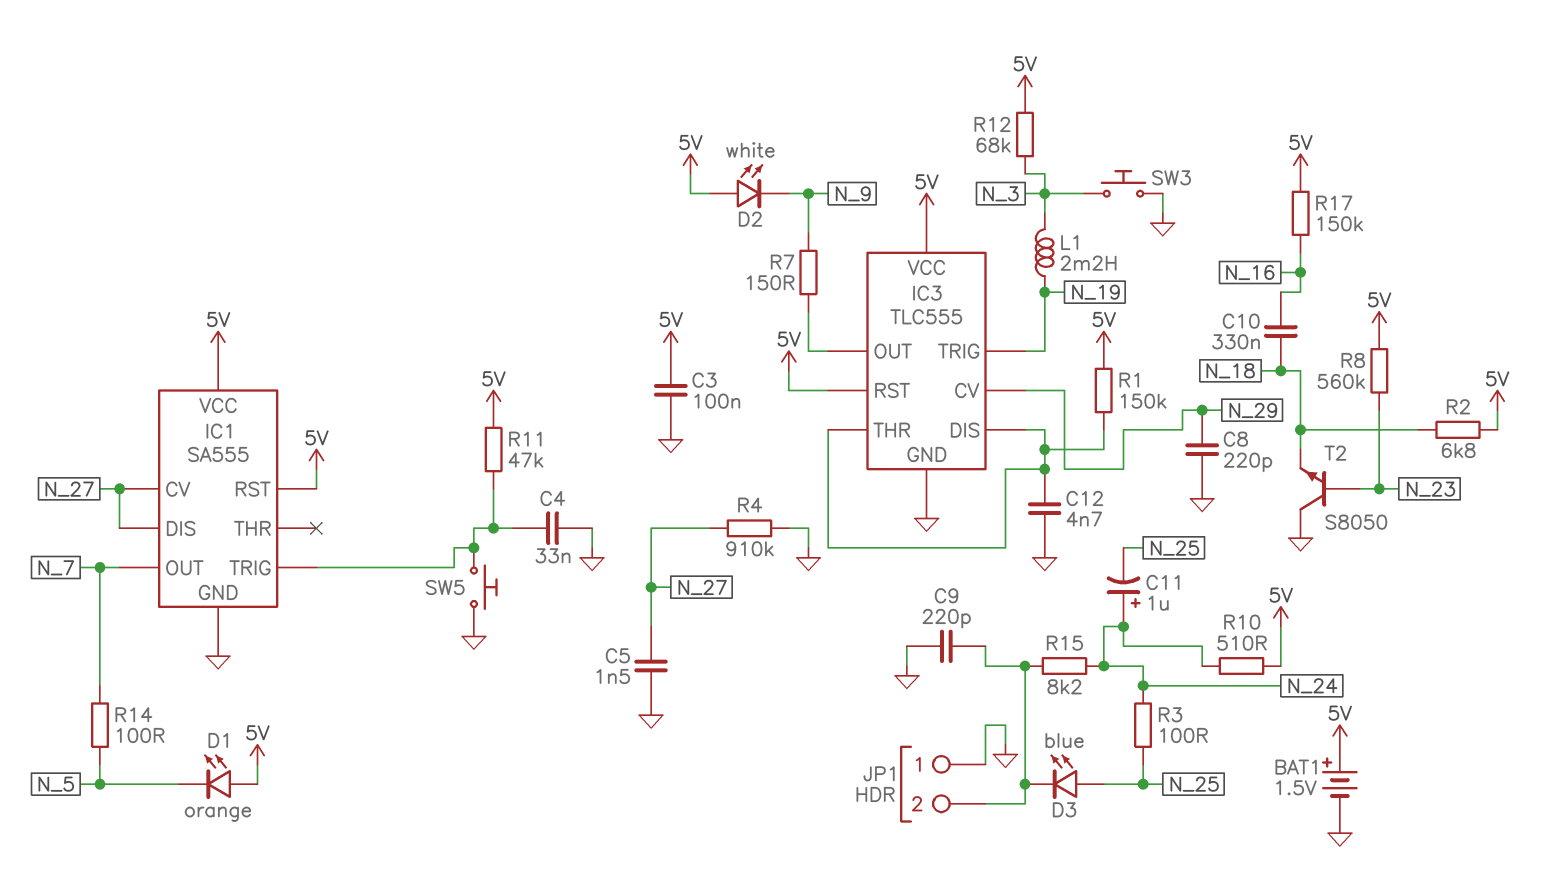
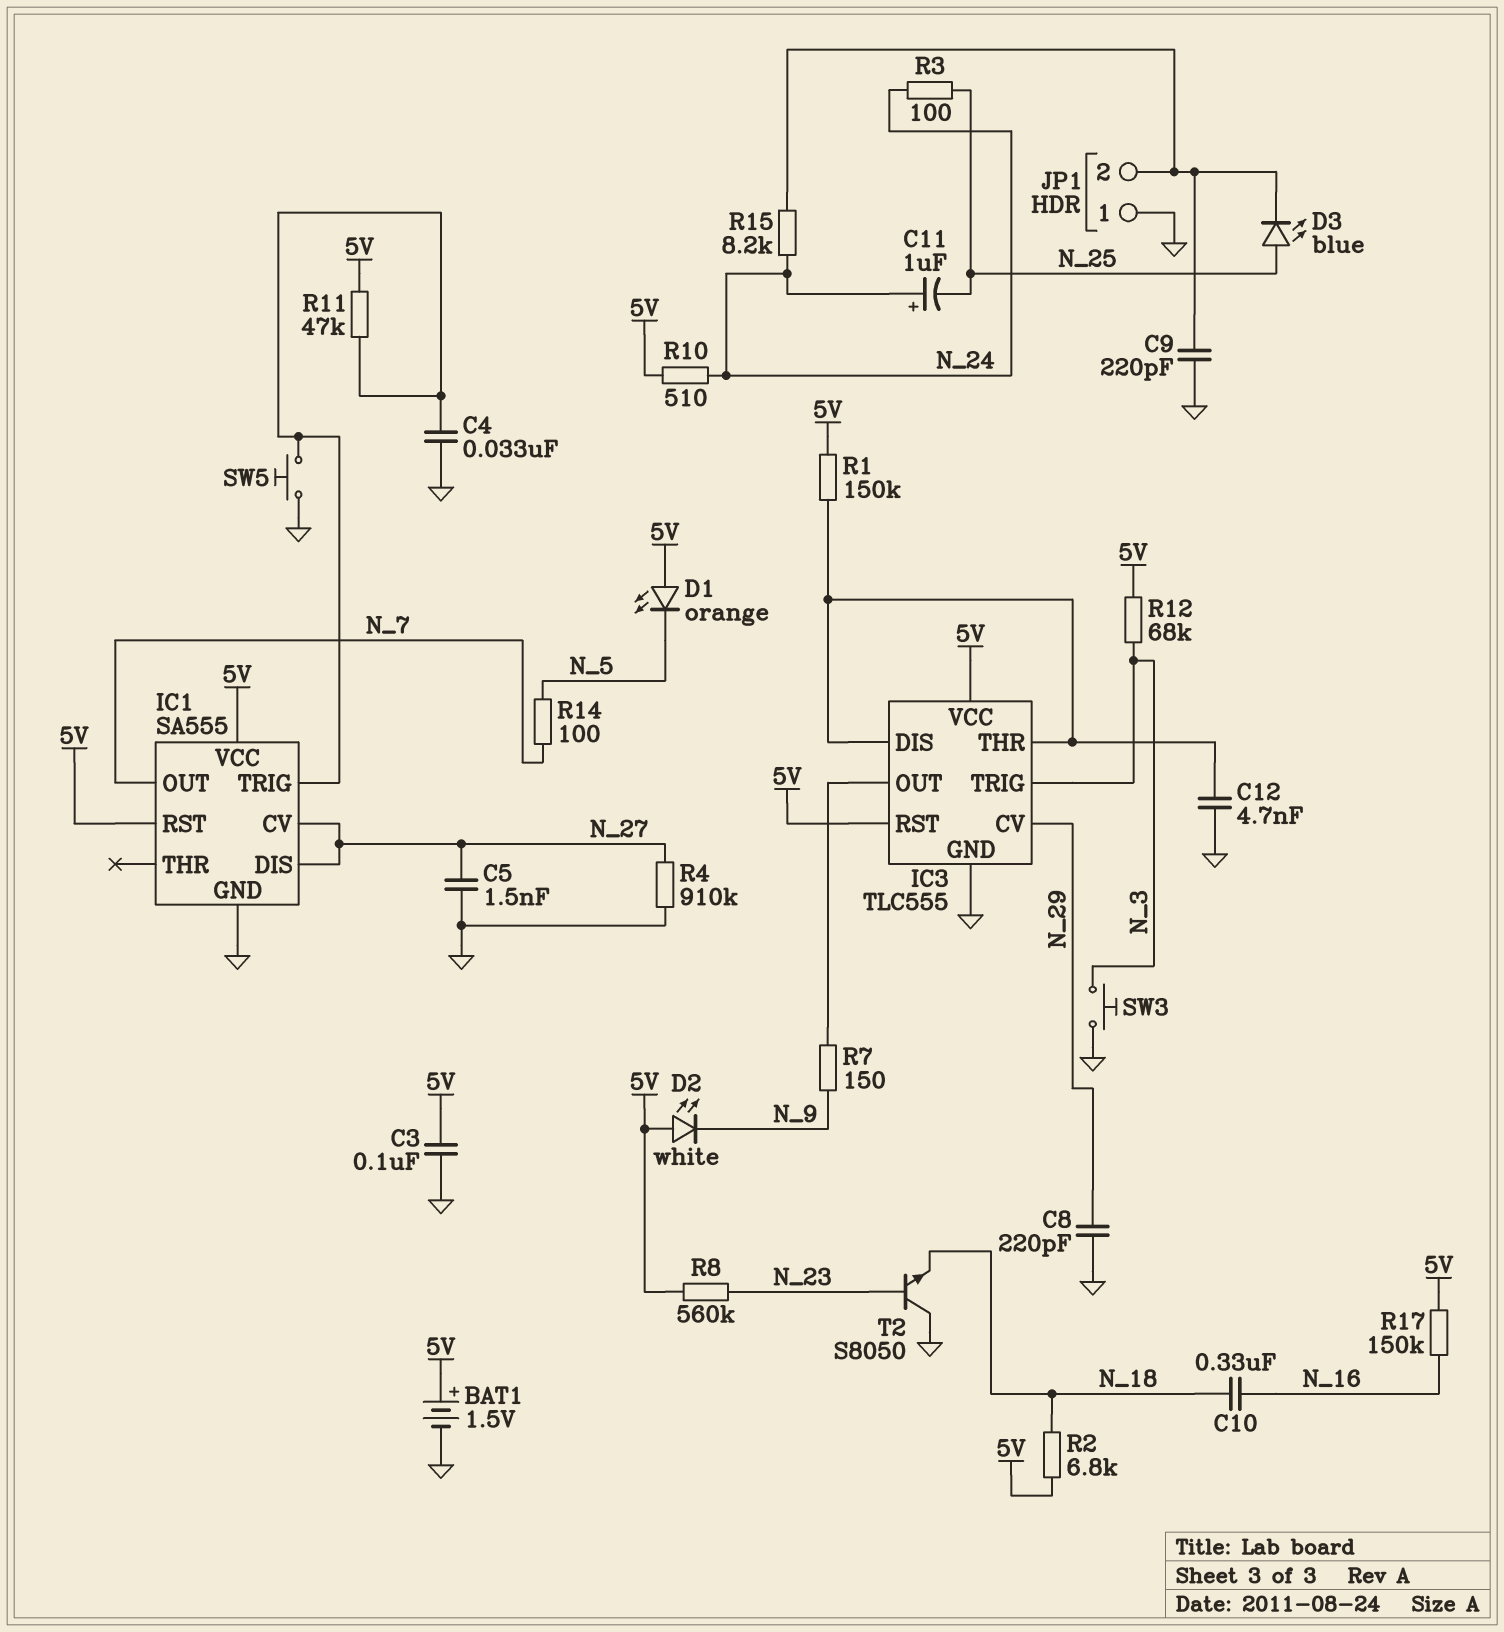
IC3 pin TRIG: N_19 -> N_3
L1: 2.2mH (N_3, N_19) -> none

